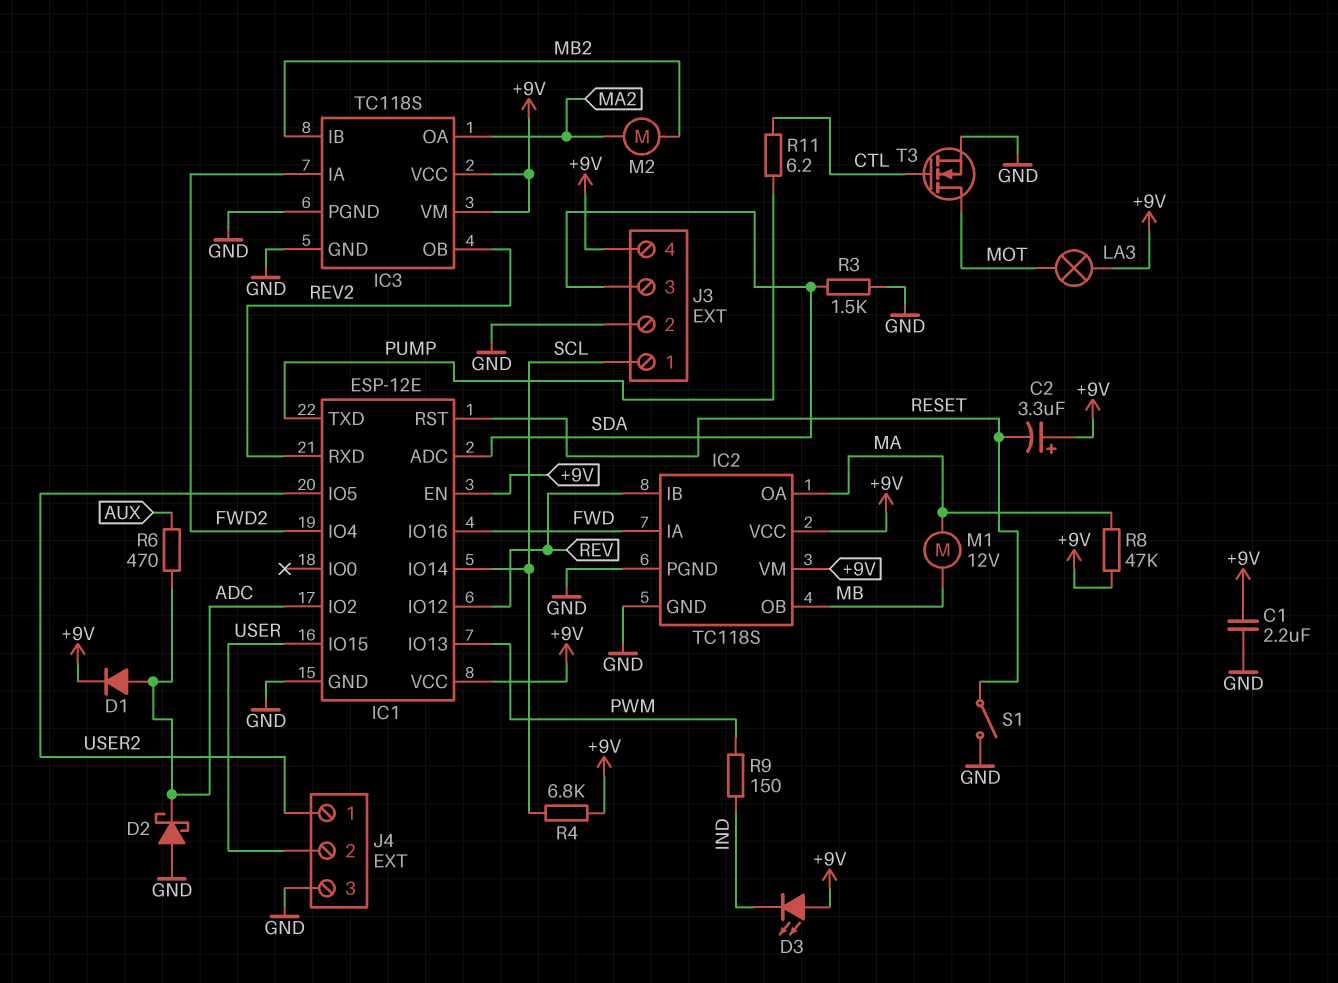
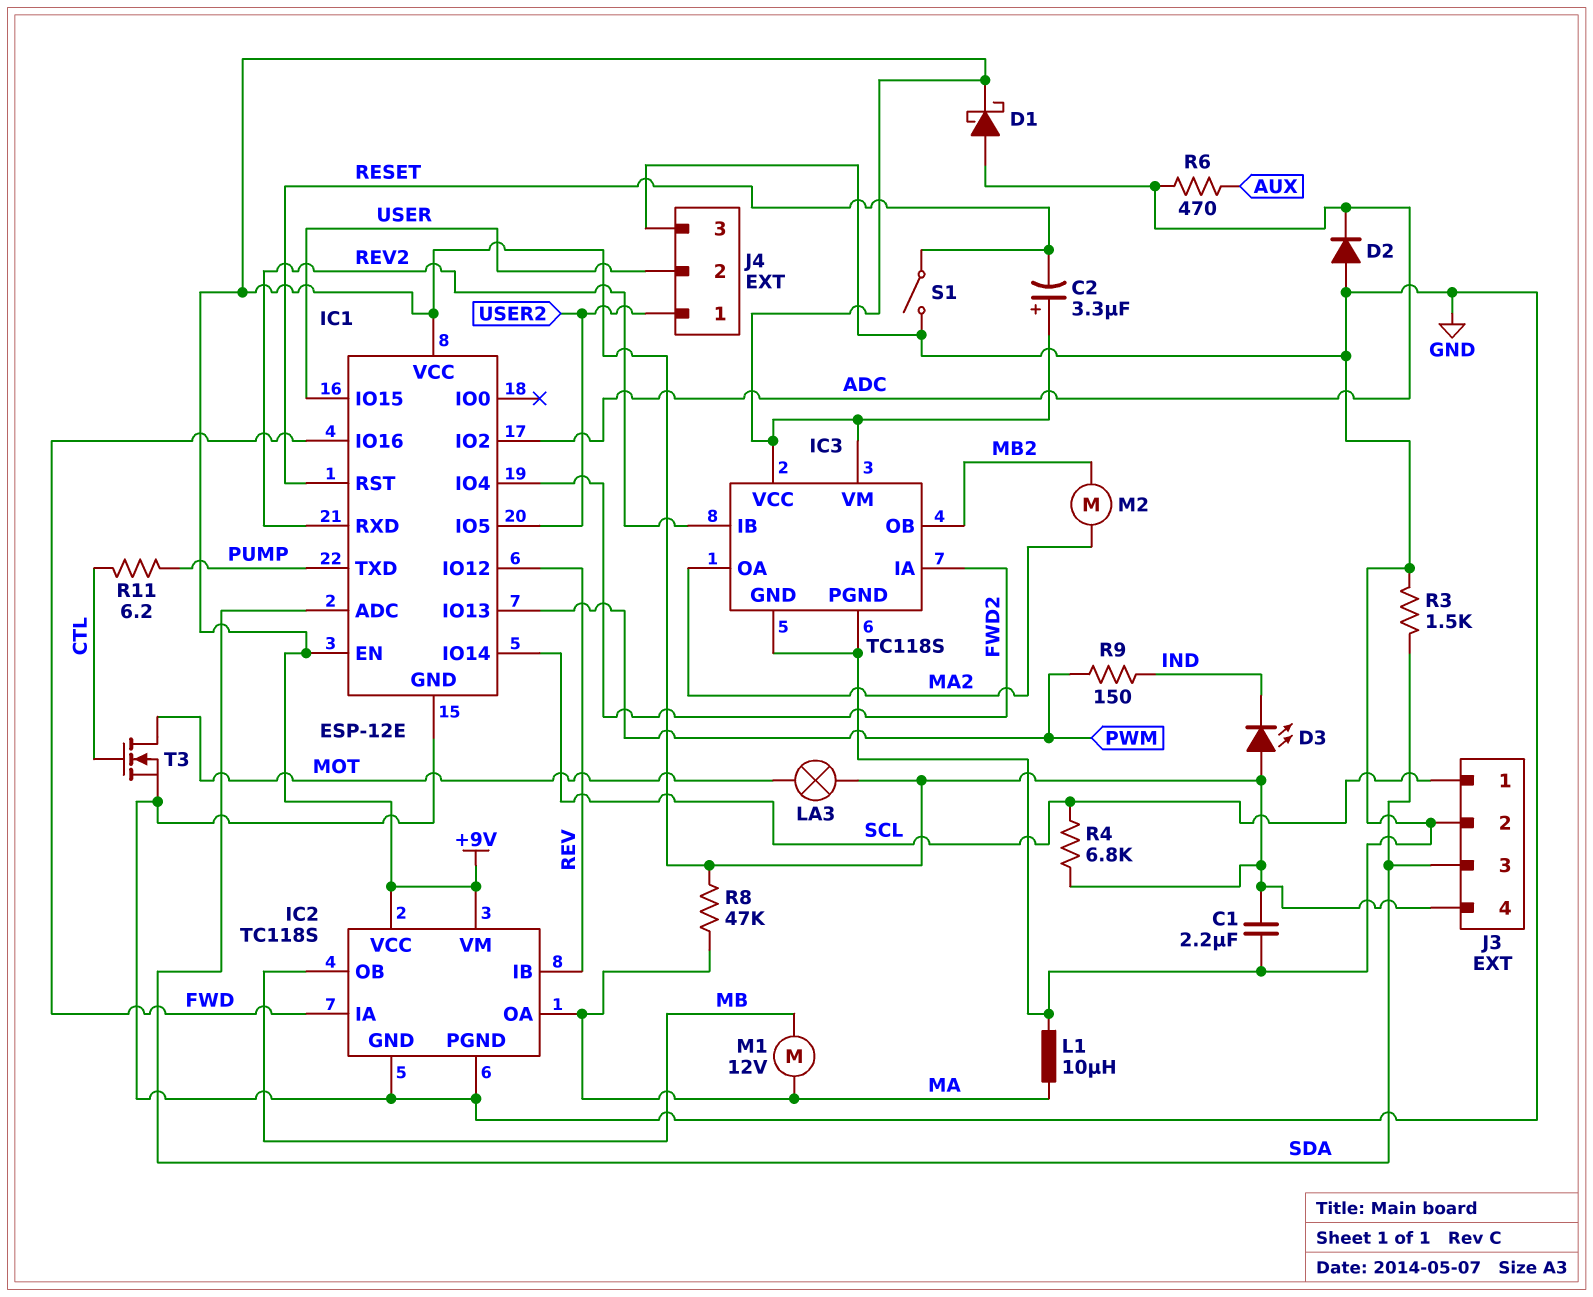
D1: diode (A ADC, K +9V) -> schottky (A ADC, K +9V)
D2: schottky (A GND, K ADC) -> diode (A GND, K ADC)
IC3 pin IB: MB2 -> REV2
IC3 pin OB: REV2 -> MB2
L1: none -> 10uH (GND, MA)

